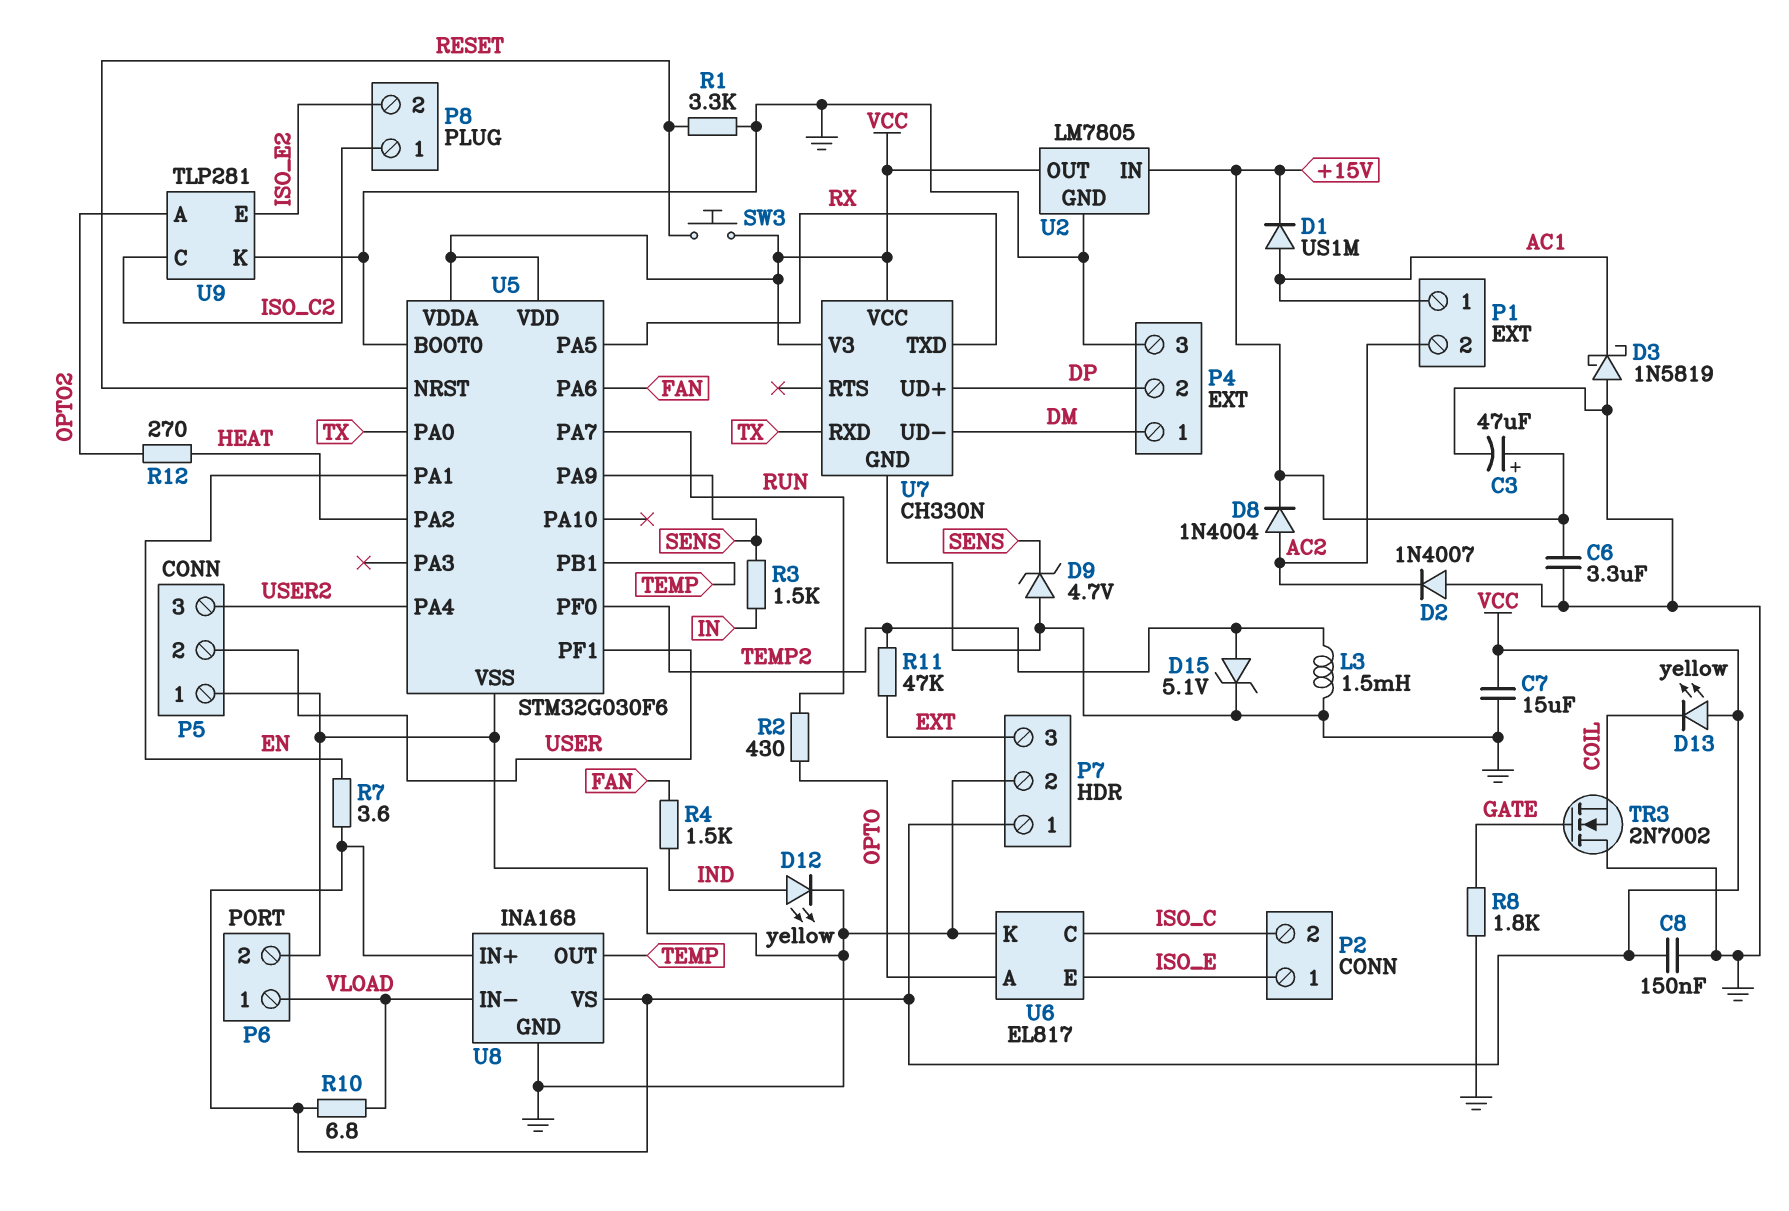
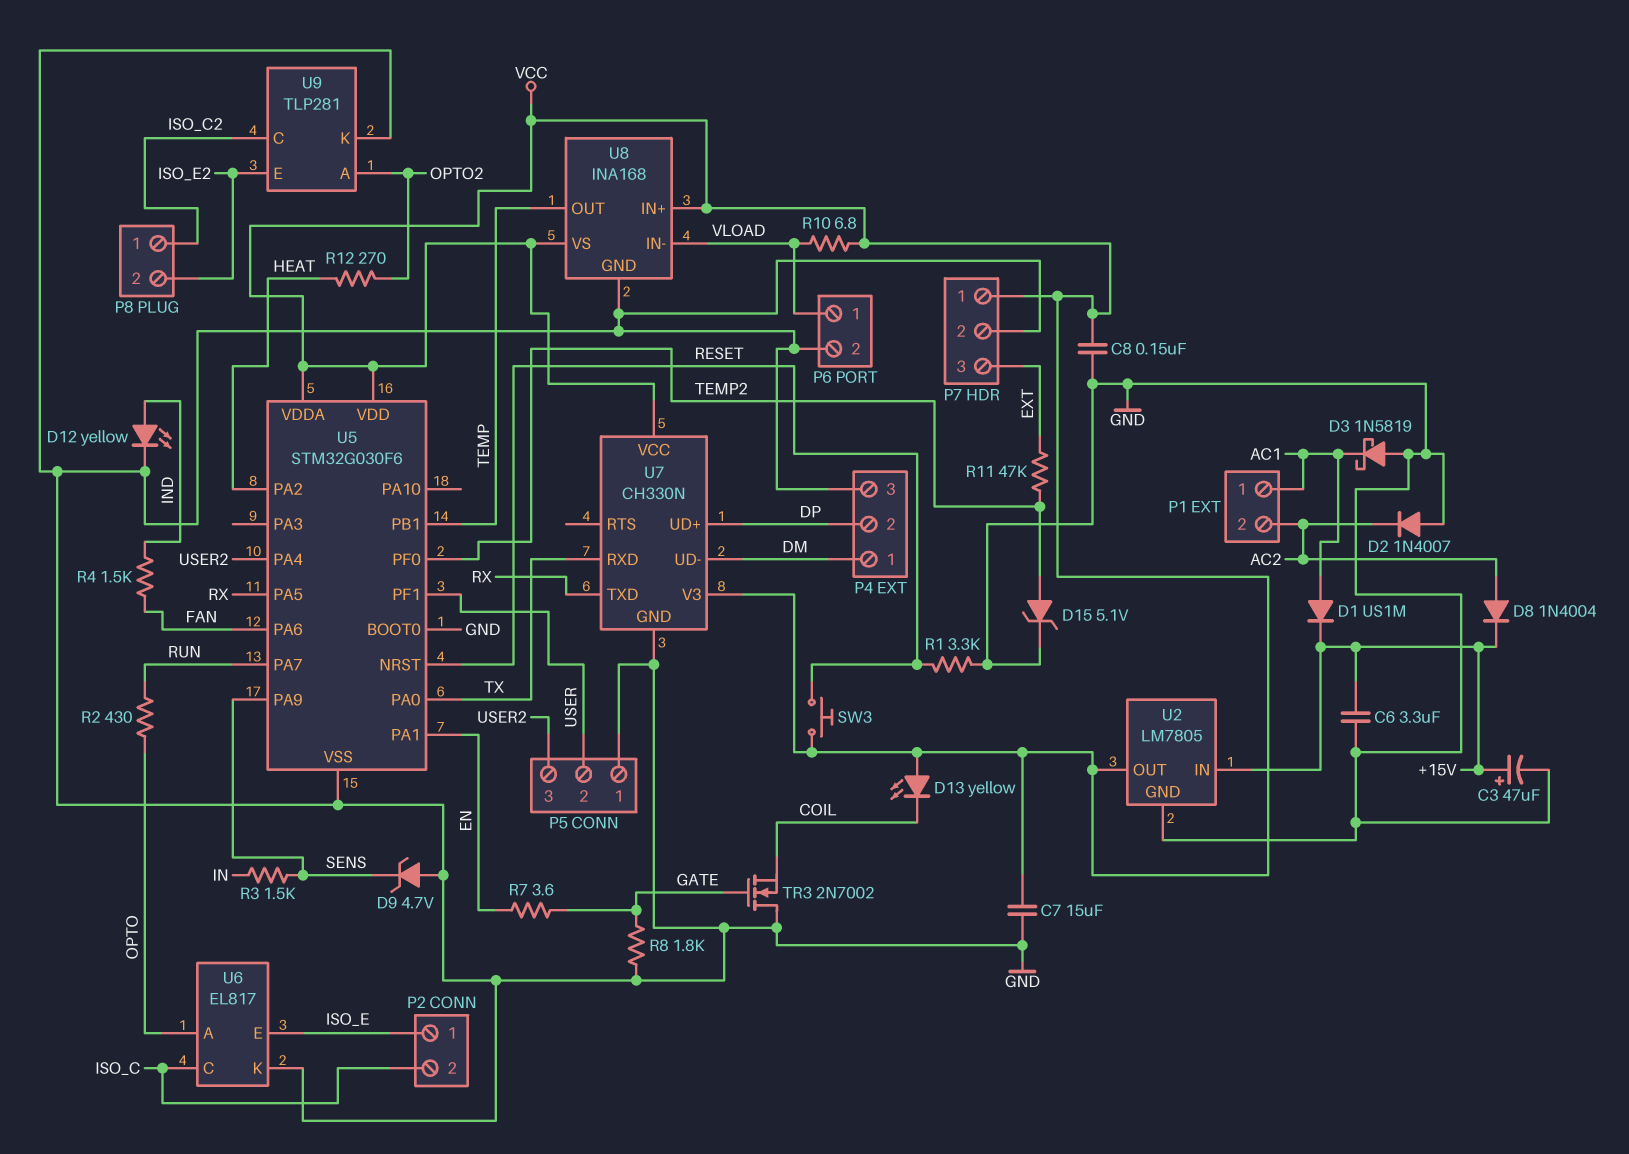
L3: 1.5mH (GND, TEMP2) -> none
R7: 3.6 (EN, VCC) -> 3.6 (EN, GATE)

